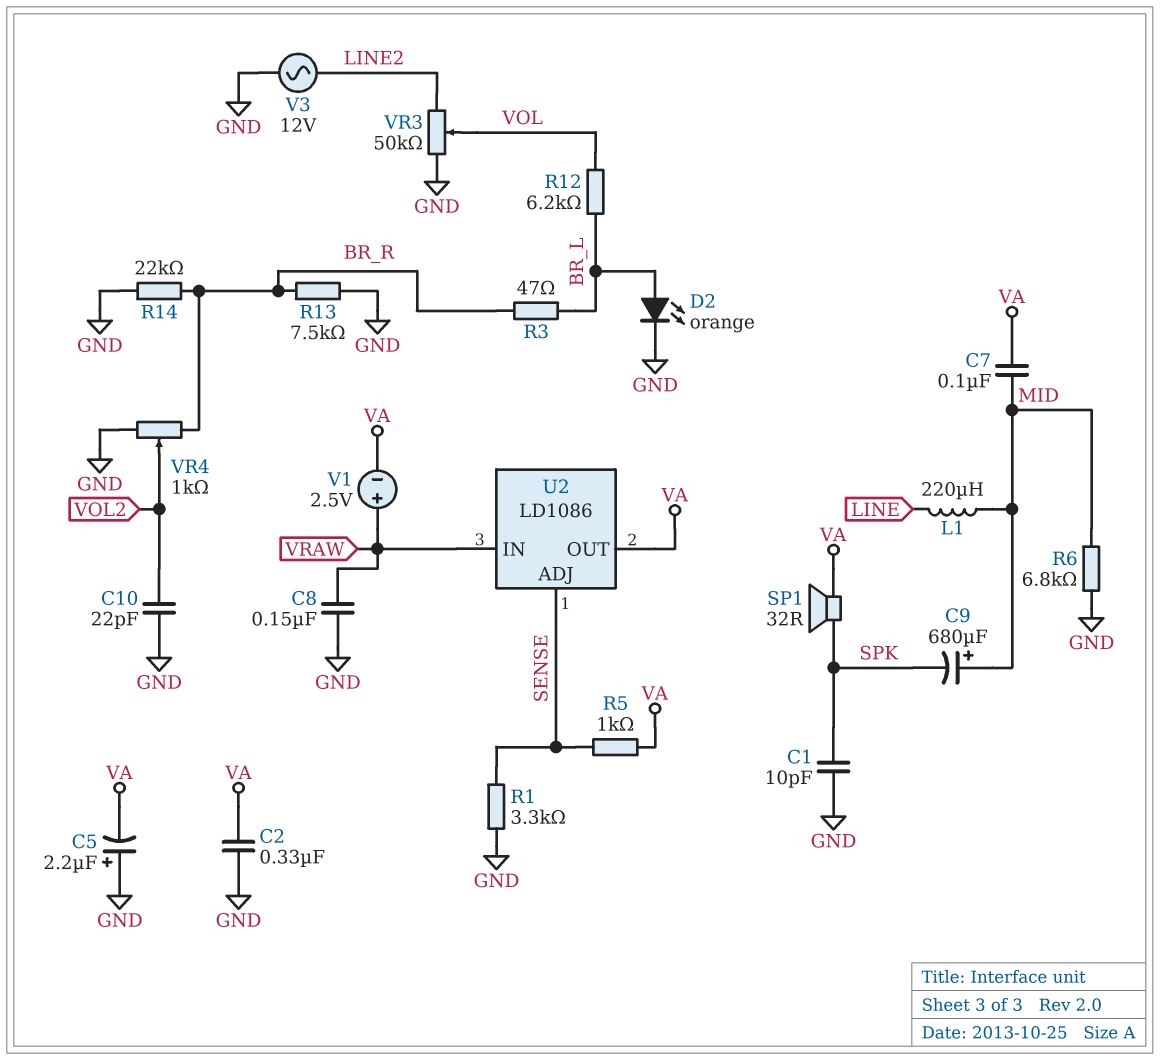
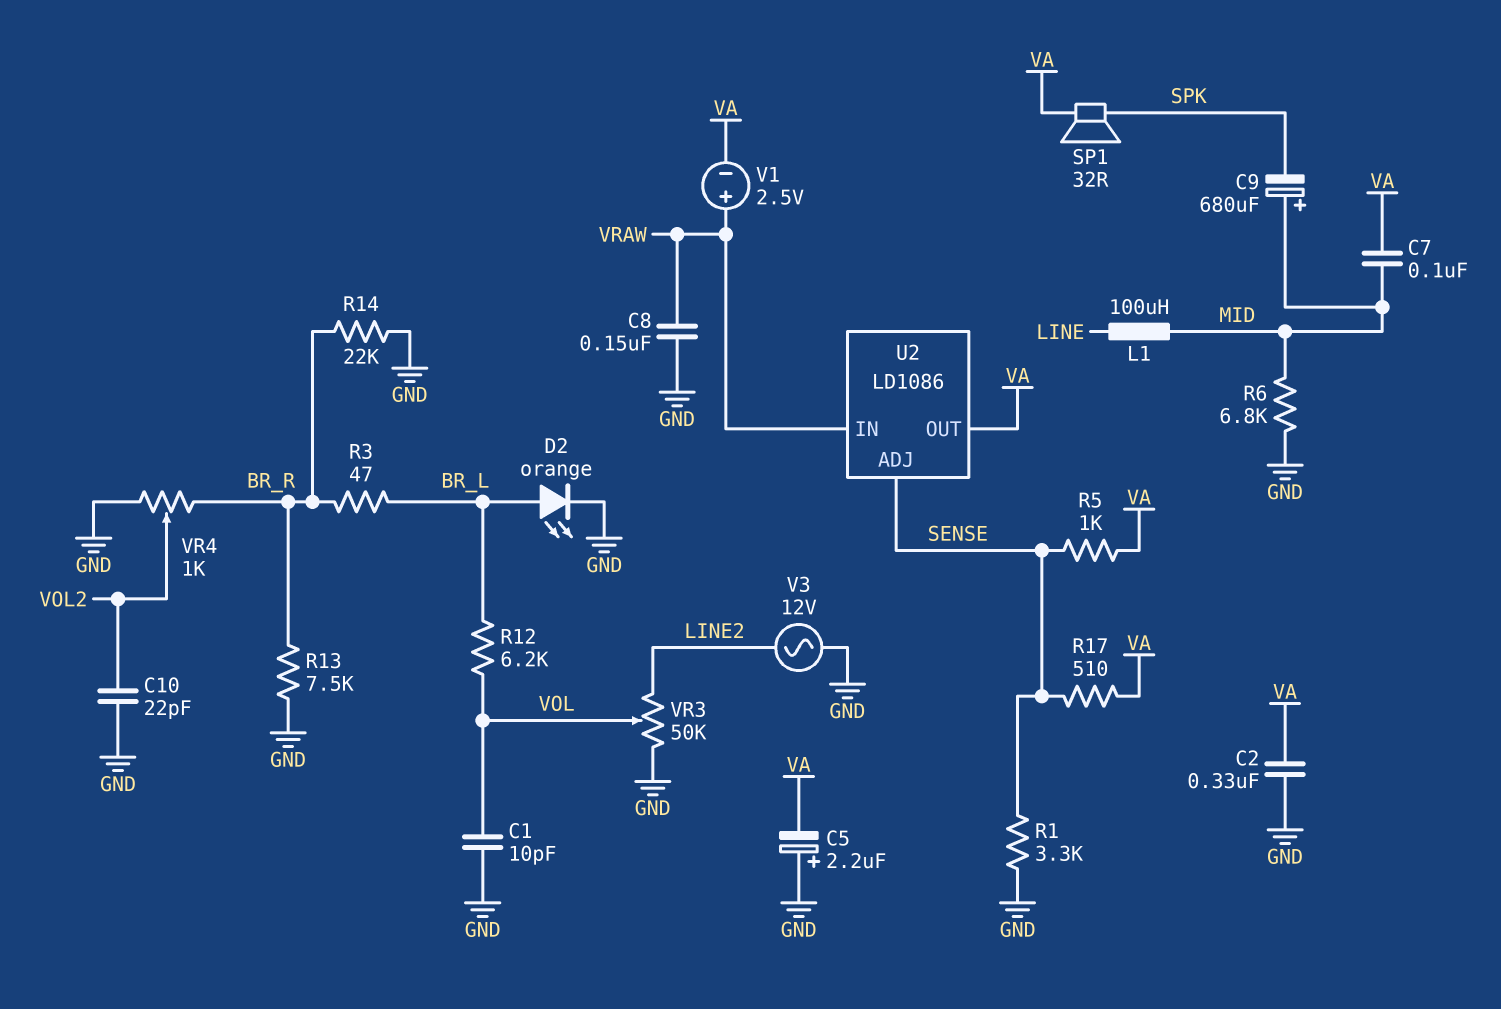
C1: 10pF (GND, SPK) -> 10pF (GND, VOL)
L1: 220uH (LINE, MID) -> 100uH (LINE, MID)
R17: none -> 510 (SENSE, VA)

